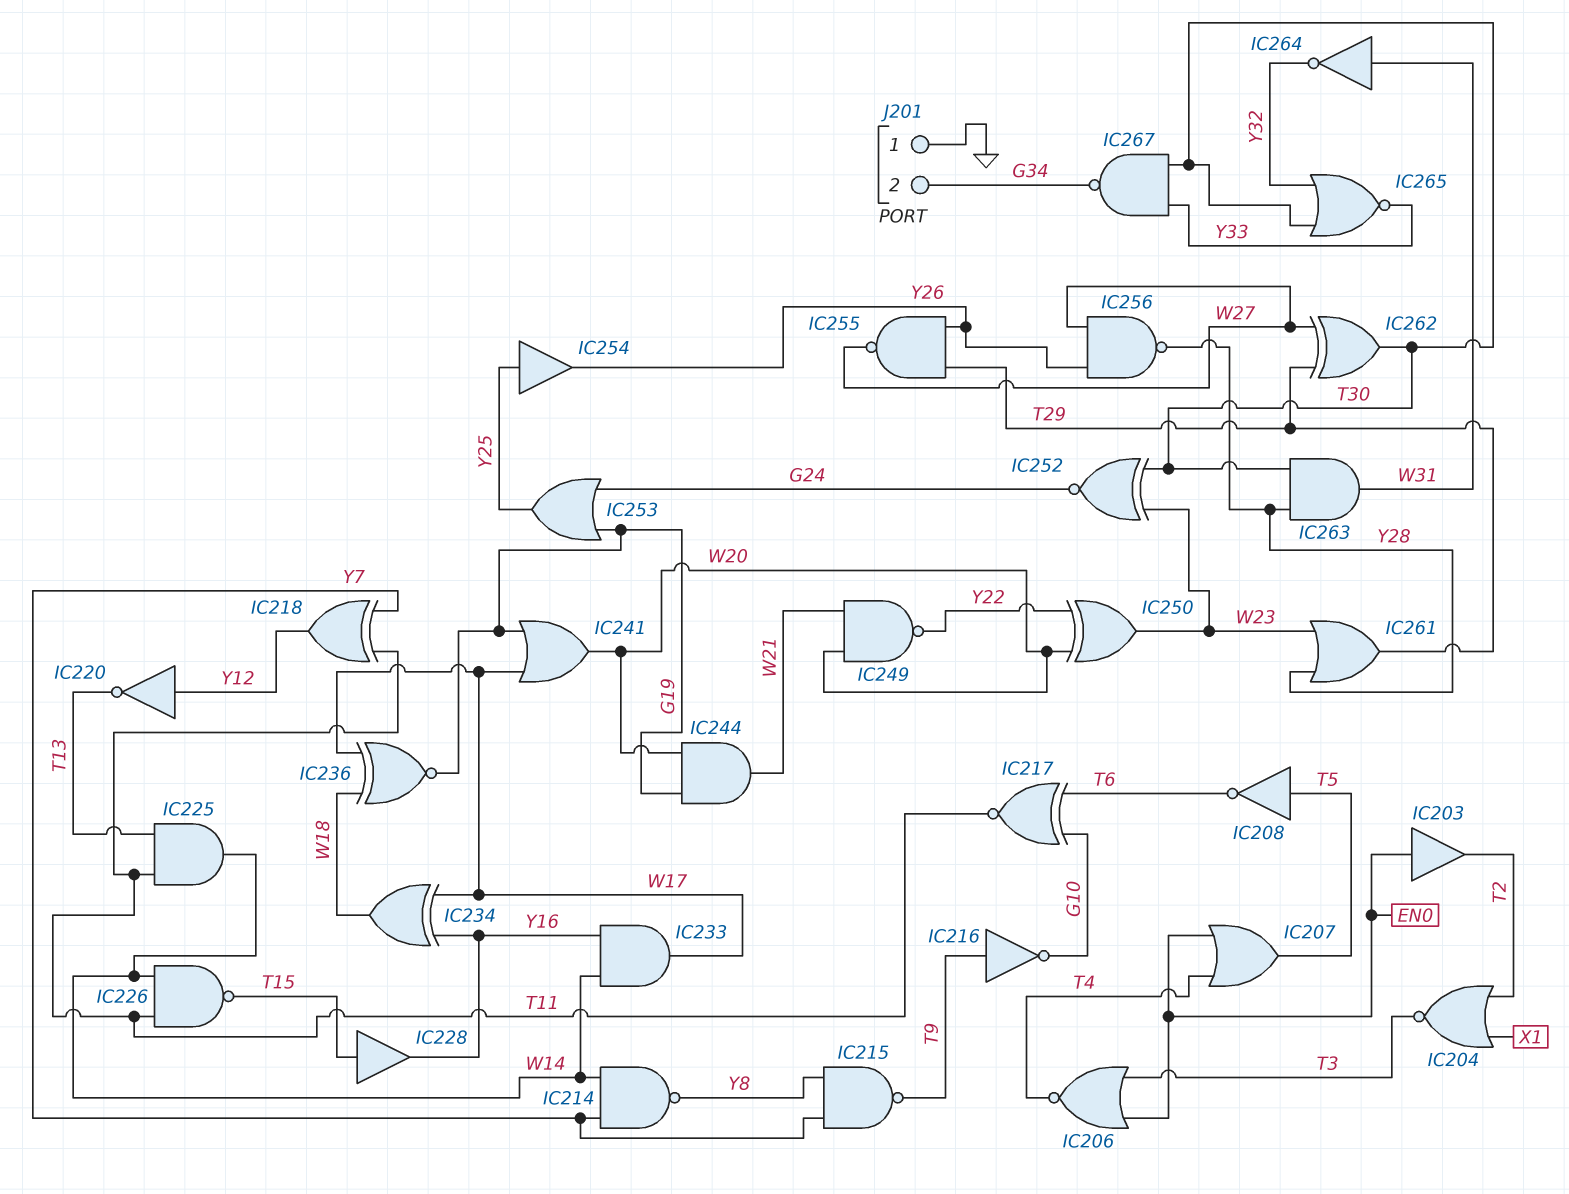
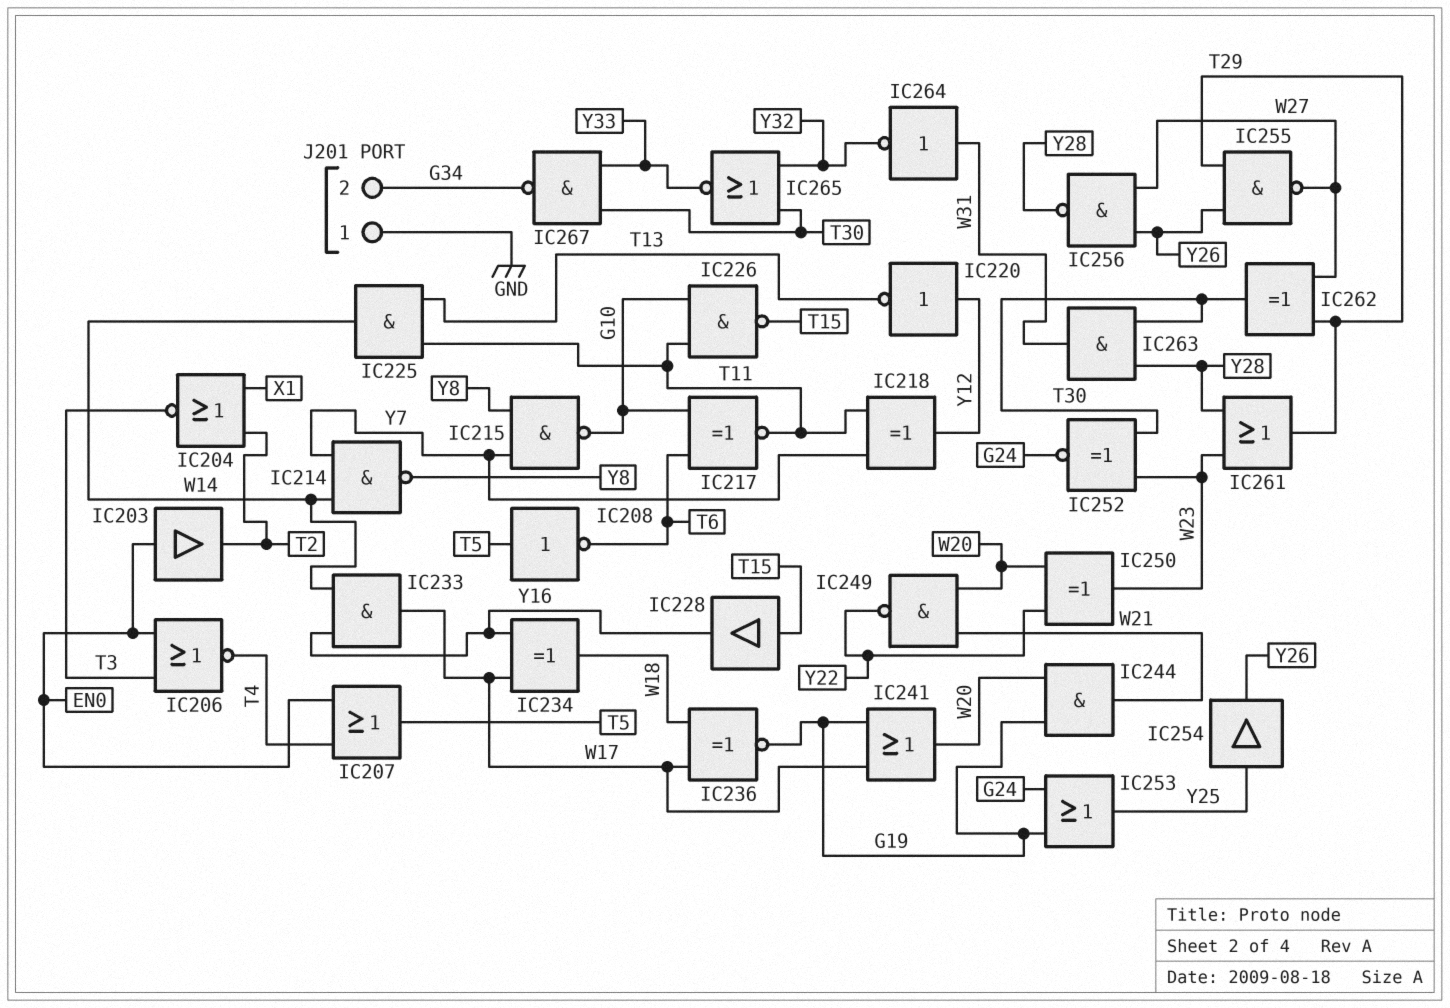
IC215: NAND (in Y7, in Y8, out T9) -> NAND (in Y7, in Y8, out G10)
IC216: NOT (in T9, out G10) -> none
IC226: NAND (in T11, in W14, out T15) -> NAND (in G10, in T11, out T15)

